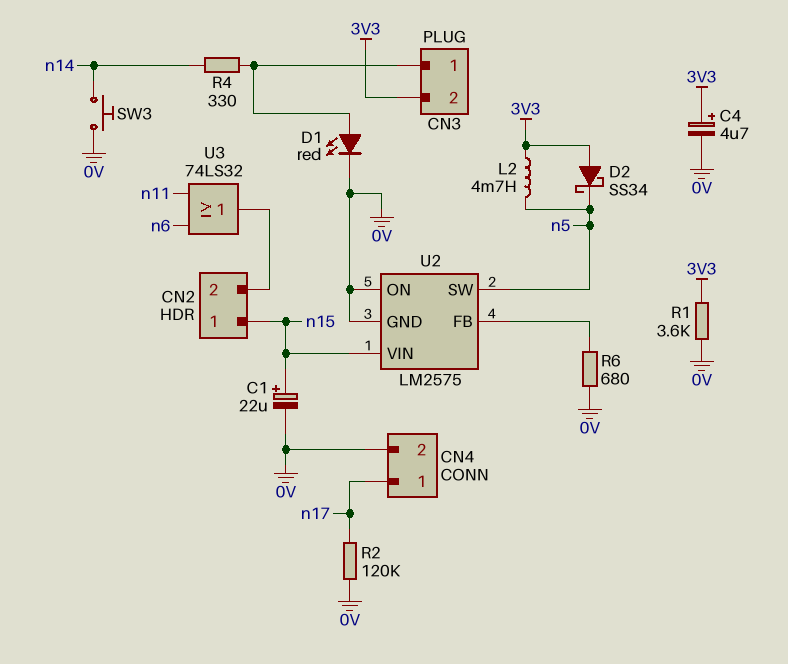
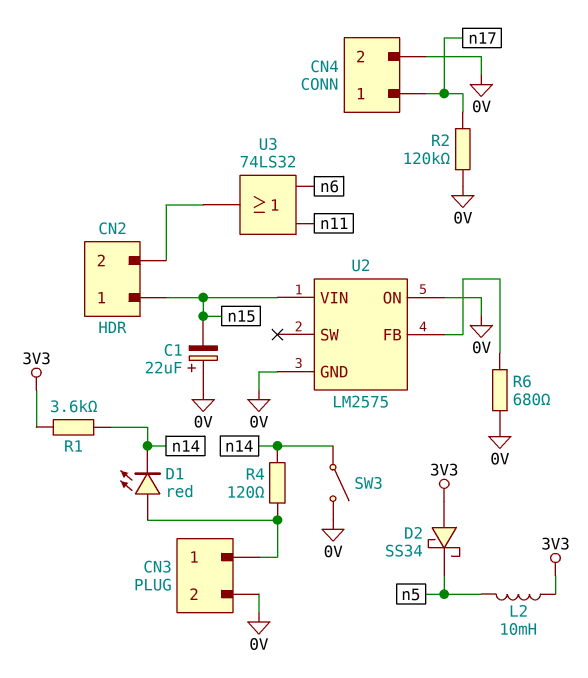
C1: 22uF (plus n15, minus 0V) -> 22uF (plus 0V, minus n15)
C4: 4.7uF (plus 3V3, minus 0V) -> none
CN3 pin 2: 3V3 -> 0V
D1: LED red (A CN3/1, K 0V) -> LED red (A CN3/1, K n14)
L2: 4.7mH (3V3, n5) -> 10mH (3V3, n5)
R1: 3.6k (0V, 3V3) -> 3.6k (3V3, n14)
R4: 330 (CN3/1, n14) -> 120 (CN3/1, n14)
SW3: button (0V, n14) -> switch (0V, n14)
U2 pin SW: n5 -> none

